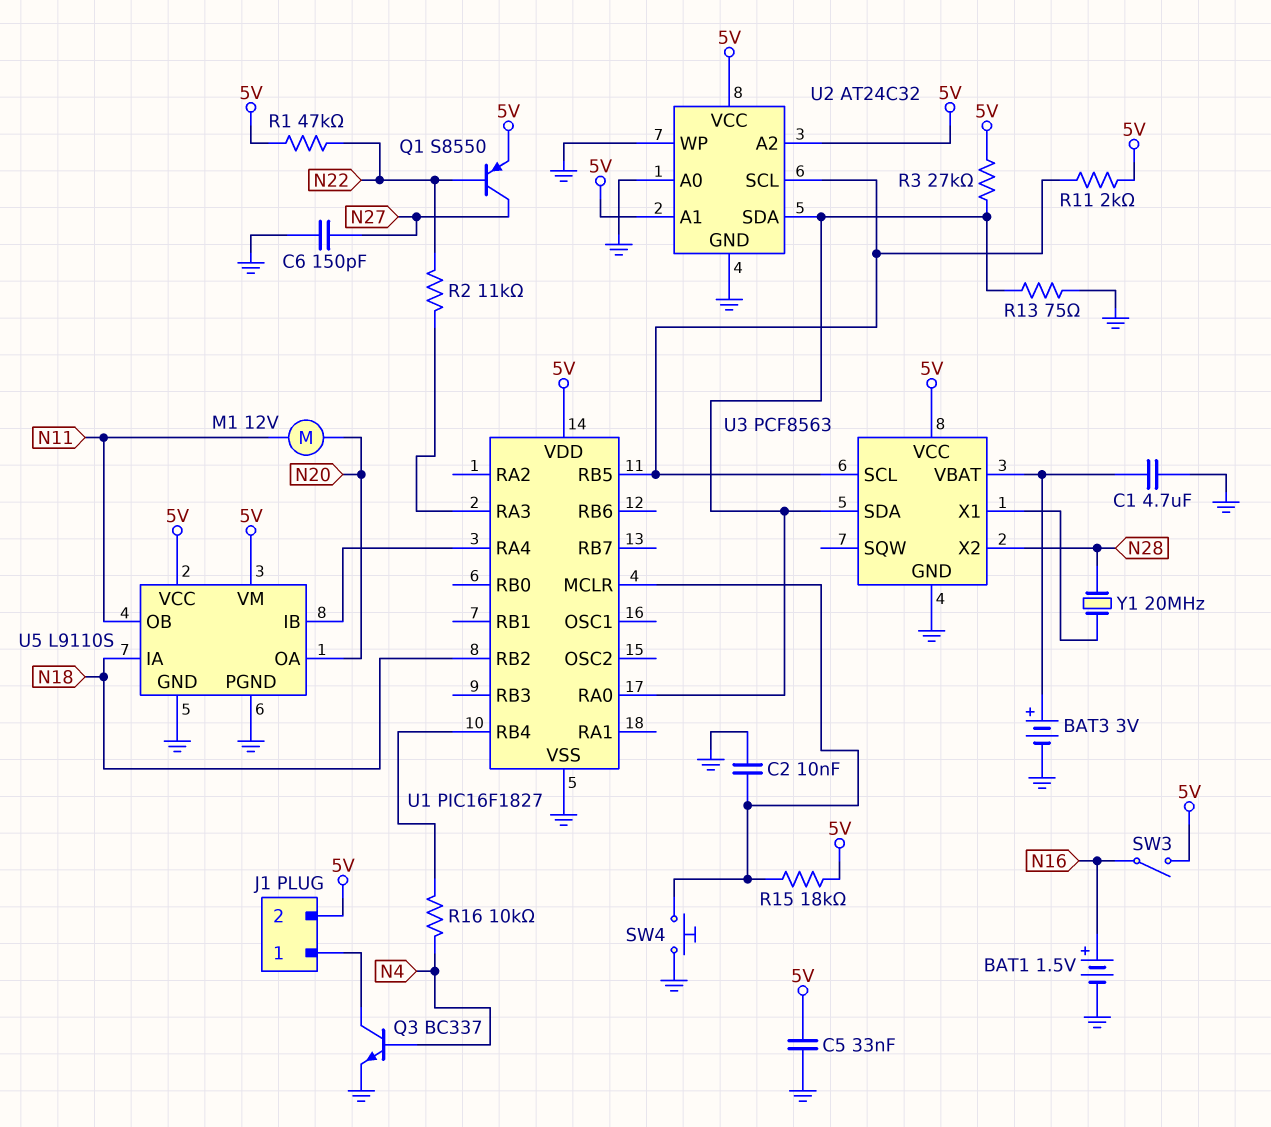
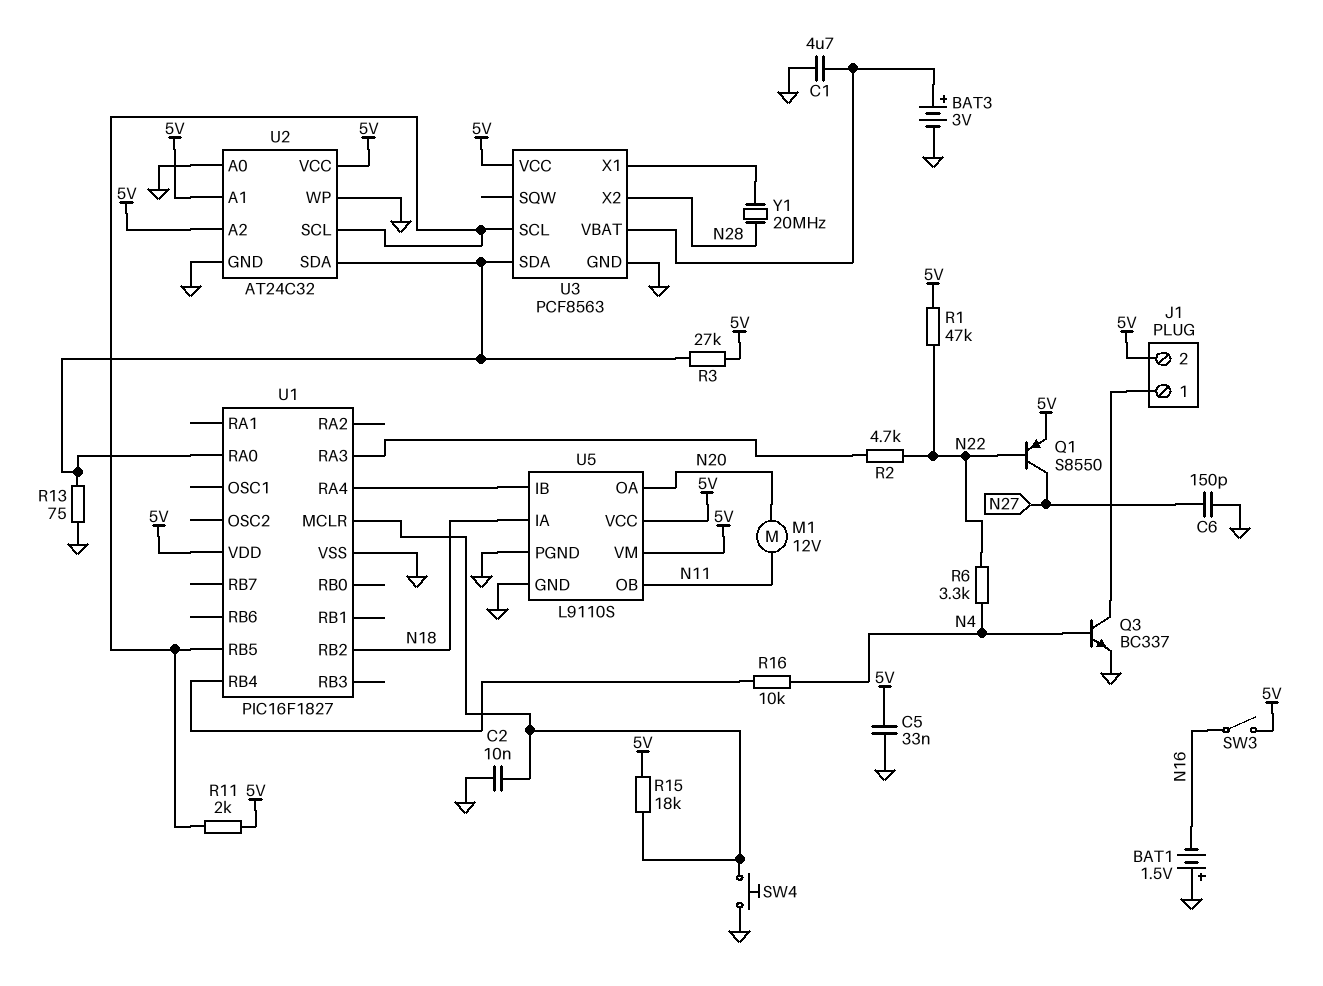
BAT1: 1.5V (plus N16, minus GND) -> 1.5V (plus GND, minus N16)
R2: 11k (N22, U1/RA3) -> 4.7k (N22, U1/RA3)
R6: none -> 3.3k (N4, N22)

